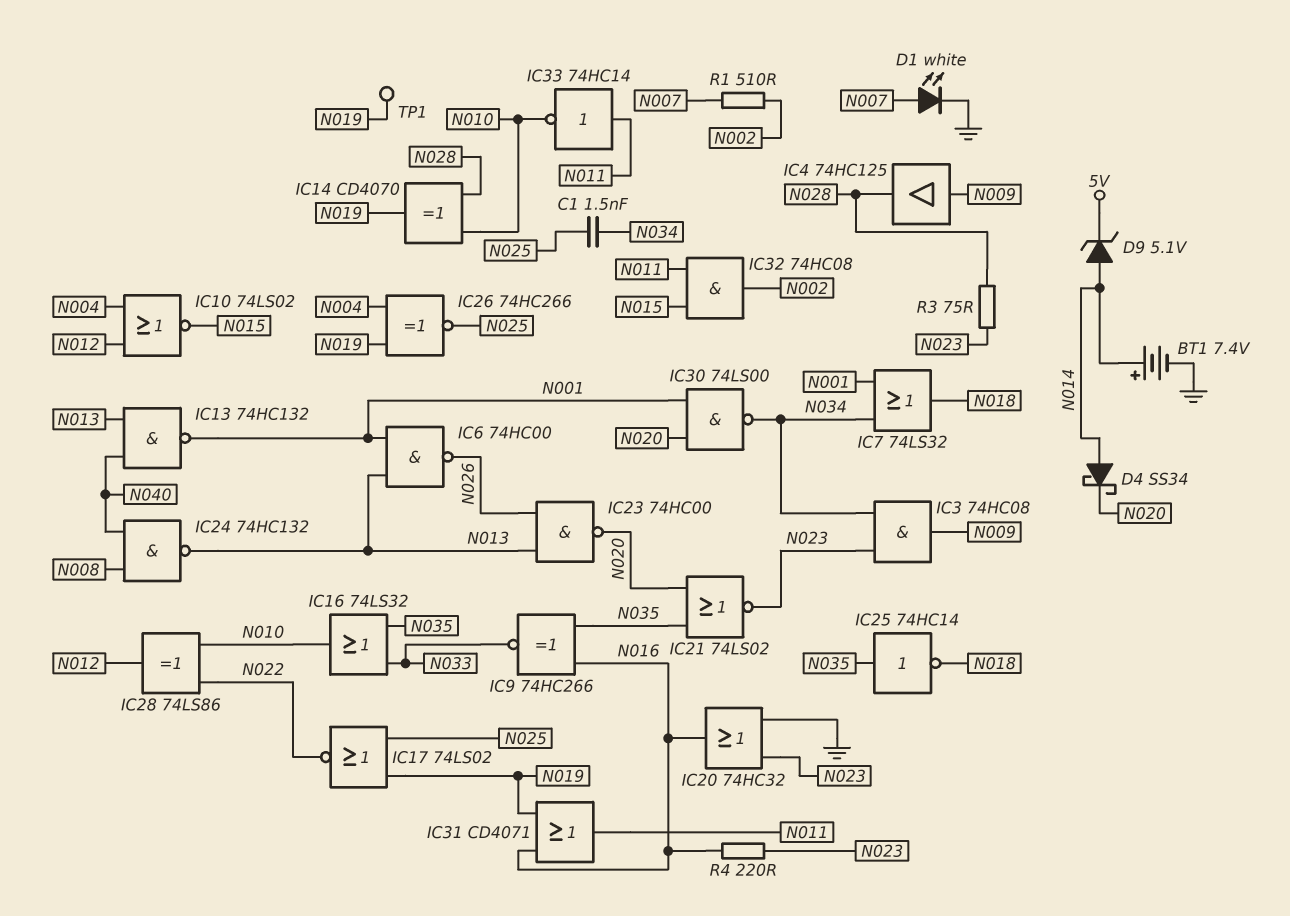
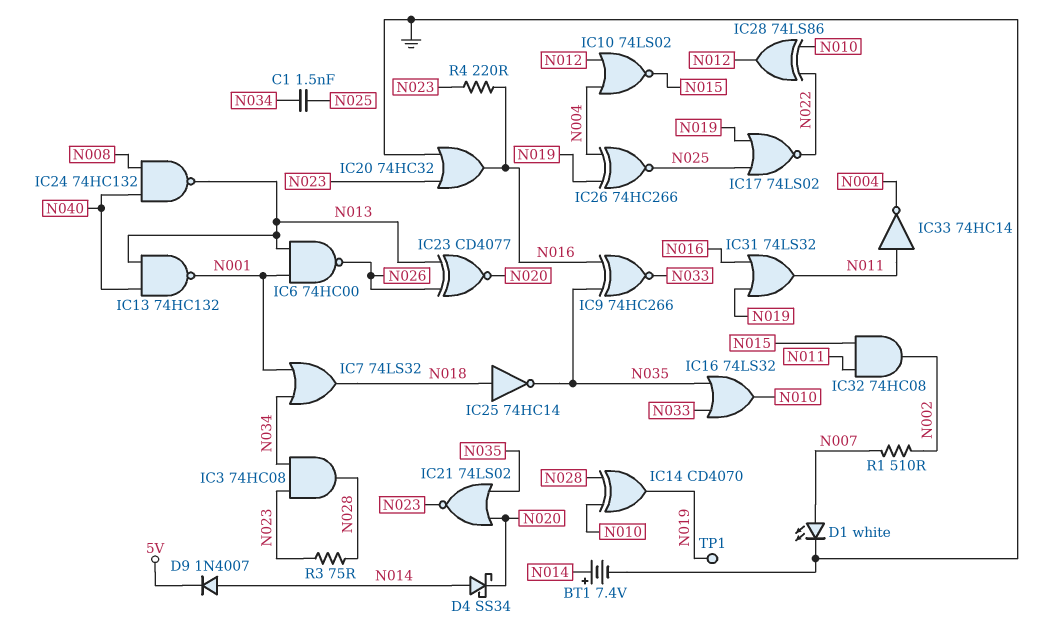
D9: zener 5.1V (A N014, K 5V) -> diode 1N4007 (A N014, K 5V)
IC3: AND 74HC08 (in N023, in N034, out N009) -> AND 74HC08 (in N023, in N034, out N028)
IC4: buffer 74HC125 (in N009, out N028) -> none
IC23: NAND 74HC00 (in N013, in N026, out N020) -> XNOR CD4077 (in N013, in N026, out N020)
IC25: NOT 74HC14 (in N035, out N018) -> NOT 74HC14 (in N018, out N035)
IC30: NAND 74LS00 (in N001, in N020, out N034) -> none
IC31: OR CD4071 (in N016, in N019, out N011) -> OR 74LS32 (in N016, in N019, out N011)
IC33: NOT 74HC14 (in N011, out N010) -> NOT 74HC14 (in N011, out N004)

